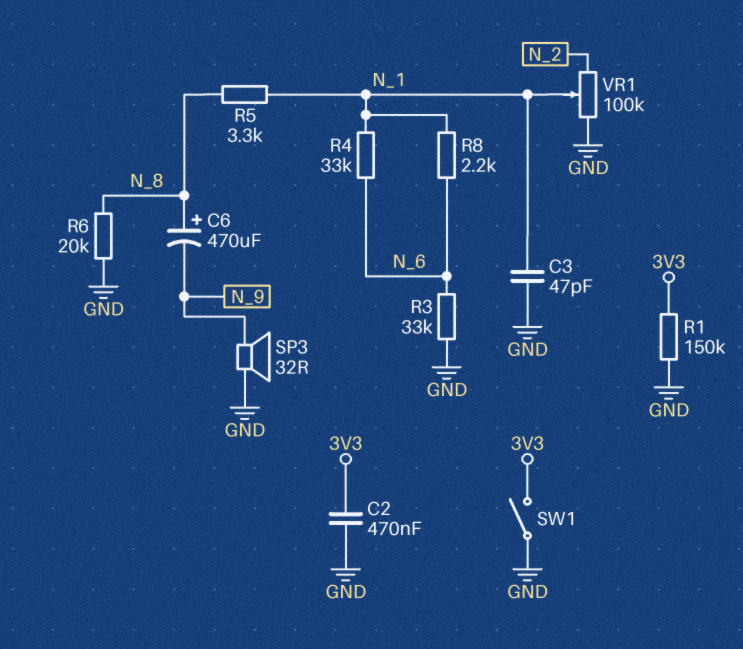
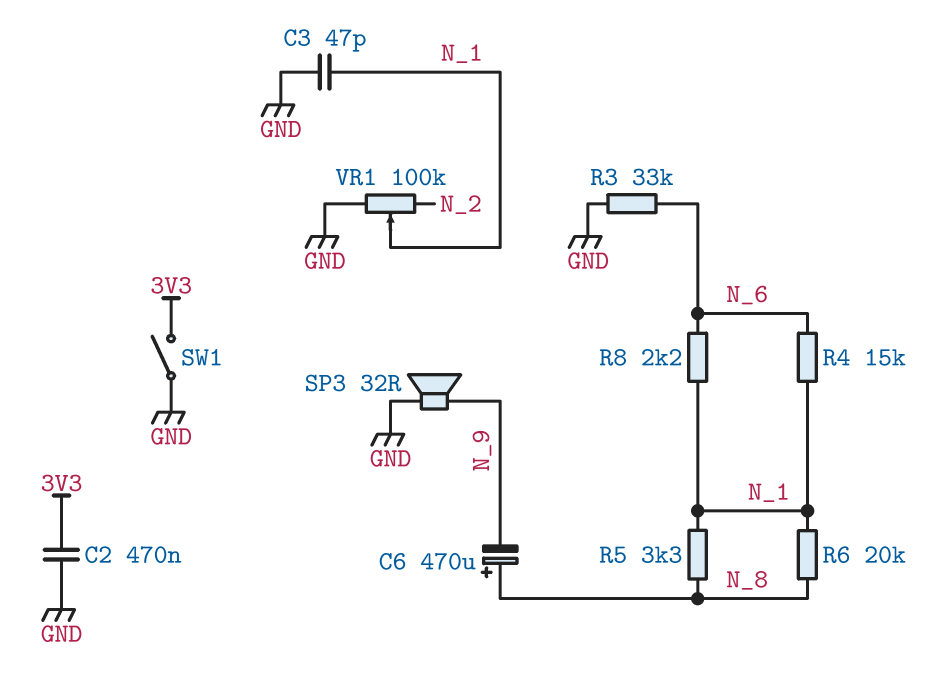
R1: 150k (3V3, GND) -> none
R4: 33k (N_1, N_6) -> 15k (N_1, N_6)
R6: 20k (GND, N_8) -> 20k (N_1, N_8)

